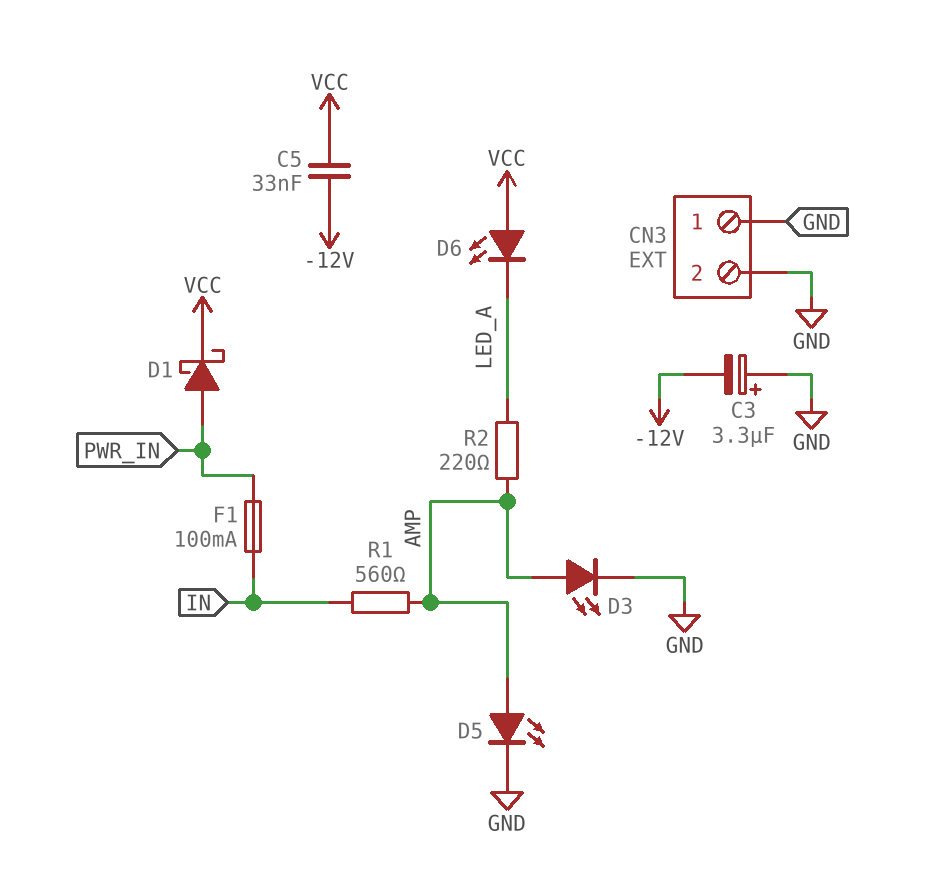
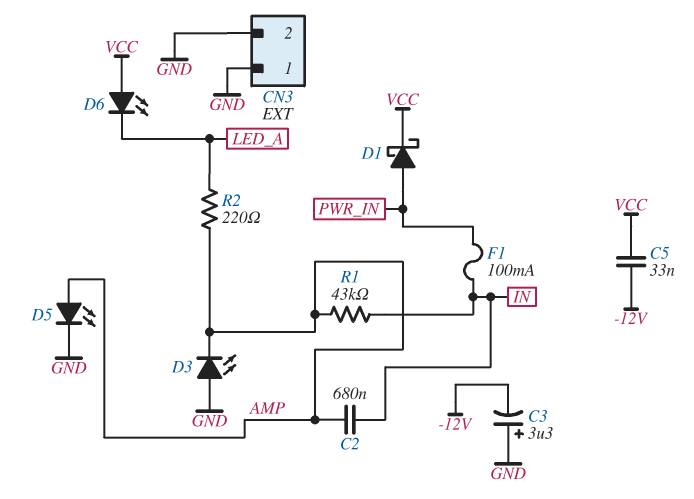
C2: none -> 680nF (AMP, IN)
D3: LED (A AMP, K GND) -> LED (A GND, K AMP)
R1: 560 (AMP, IN) -> 43k (AMP, IN)

